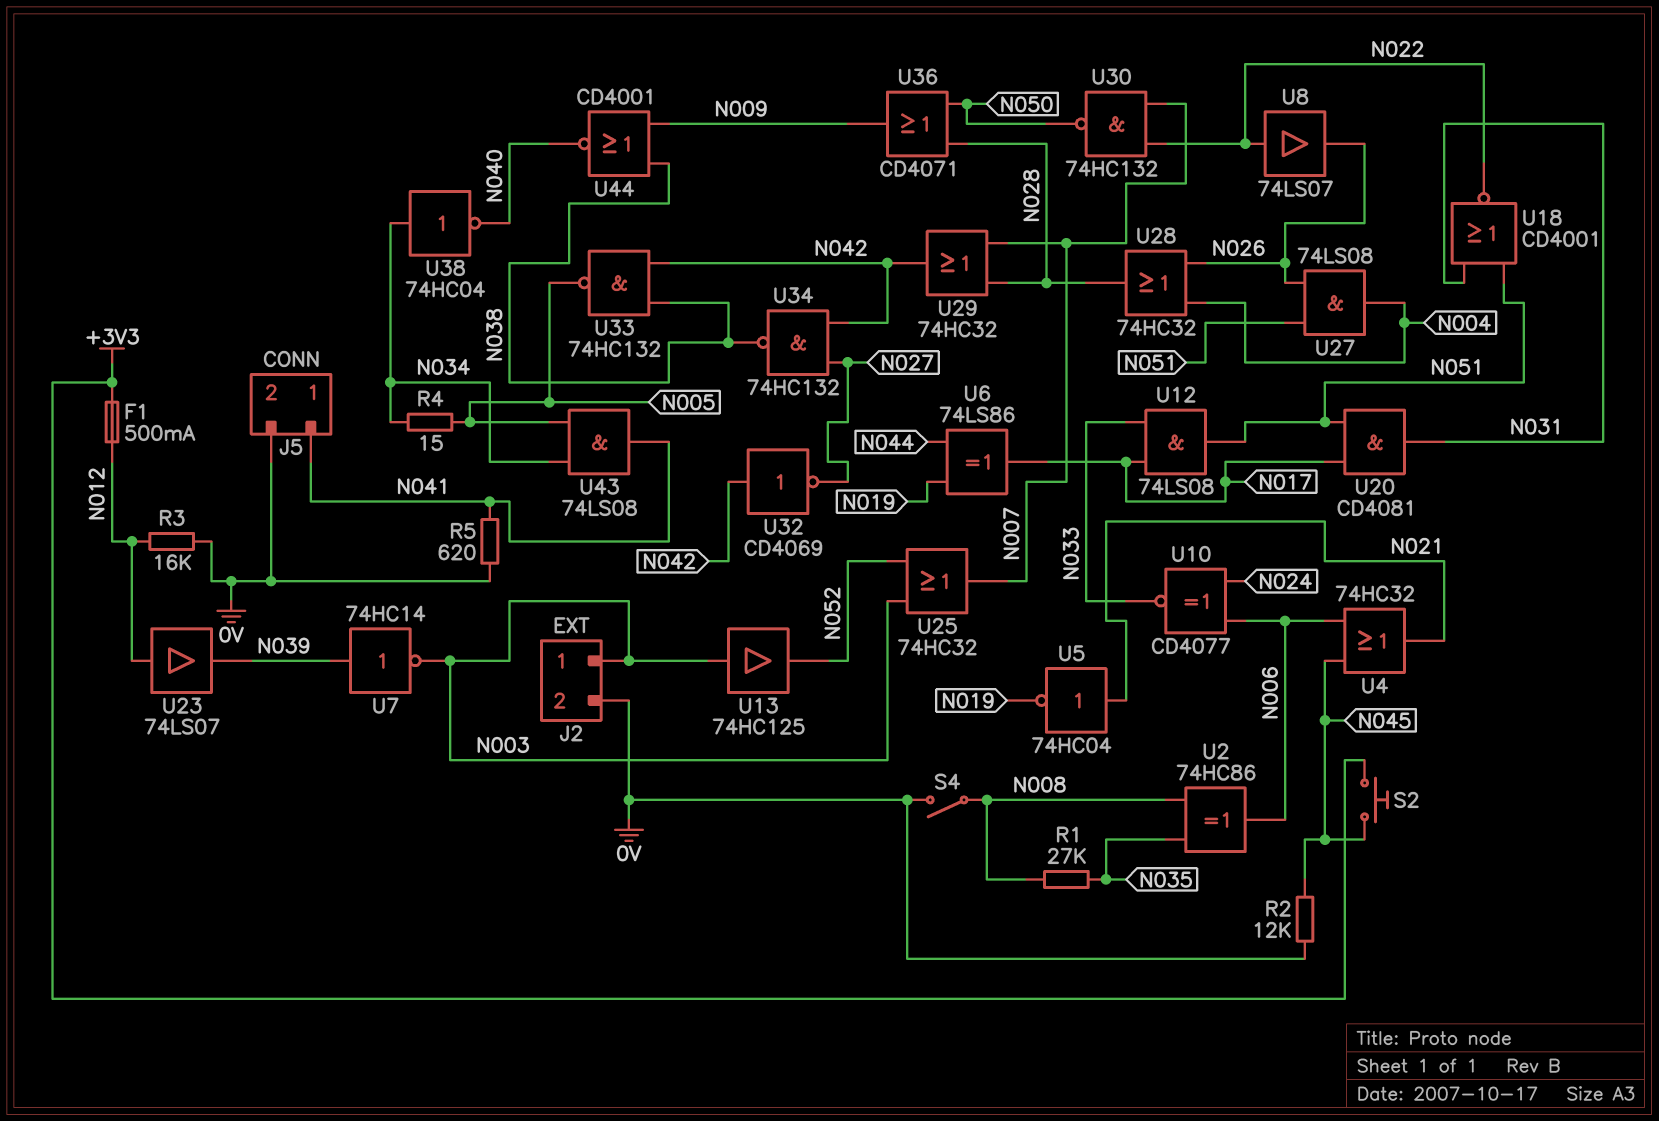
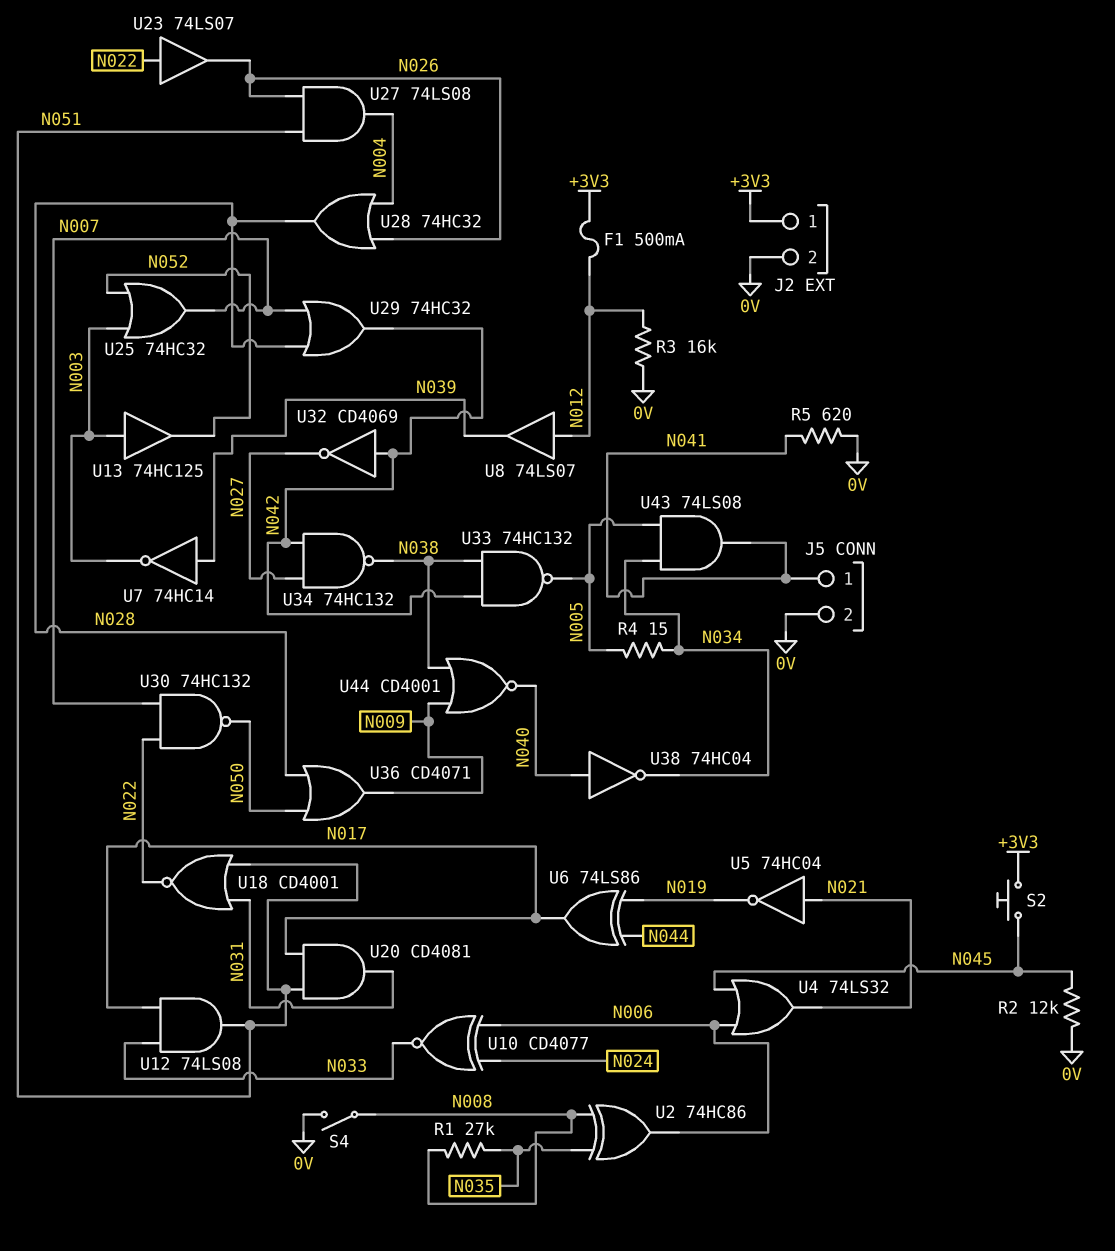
J2 pin 1: N003 -> +3V3
U4: OR 74HC32 (in N006, in N045, out N021) -> OR 74LS32 (in N006, in N045, out N021)
U8: buffer 74LS07 (in N022, out N026) -> buffer 74LS07 (in N012, out N039)
U23: buffer 74LS07 (in N012, out N039) -> buffer 74LS07 (in N022, out N026)
U38: NOT 74HC04 (in N034, out N040) -> NOT 74HC04 (in N040, out N034)

